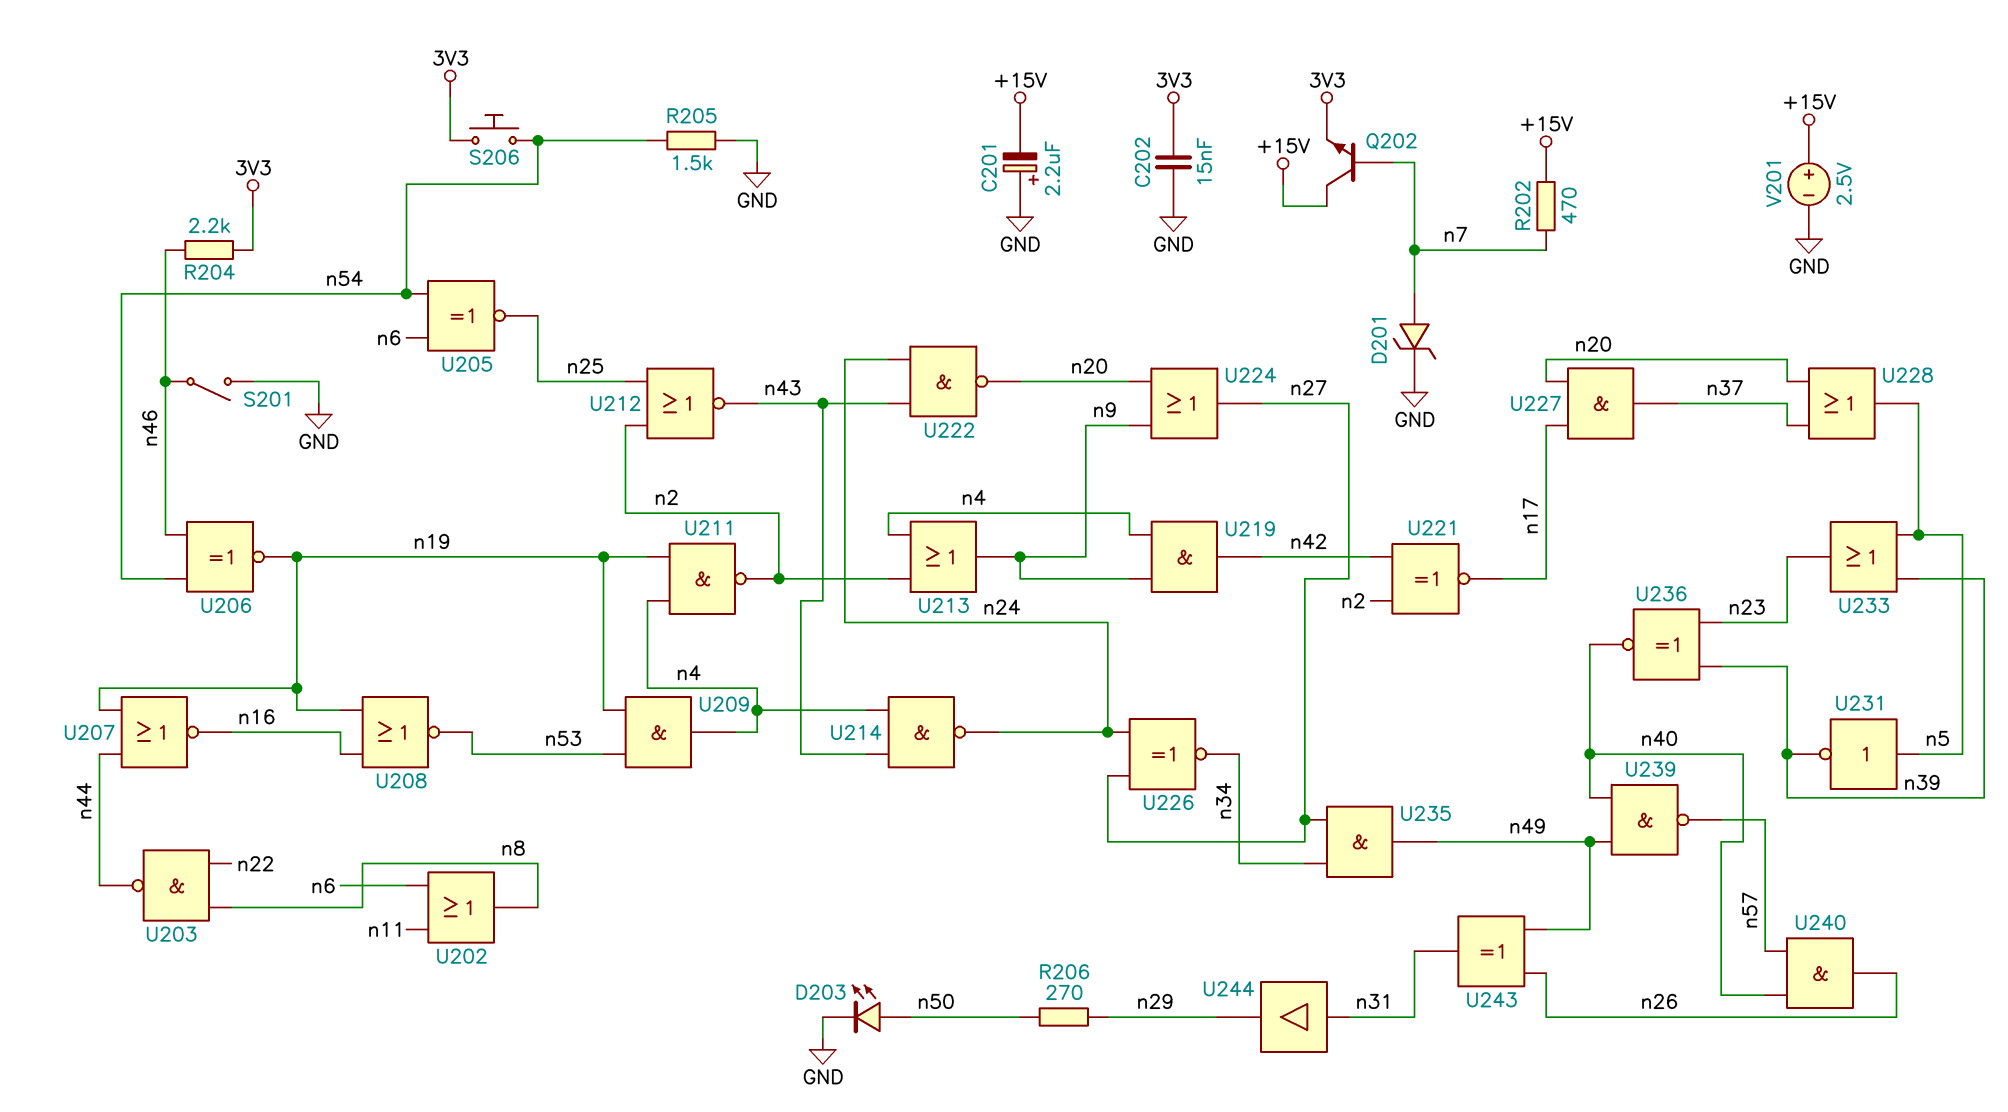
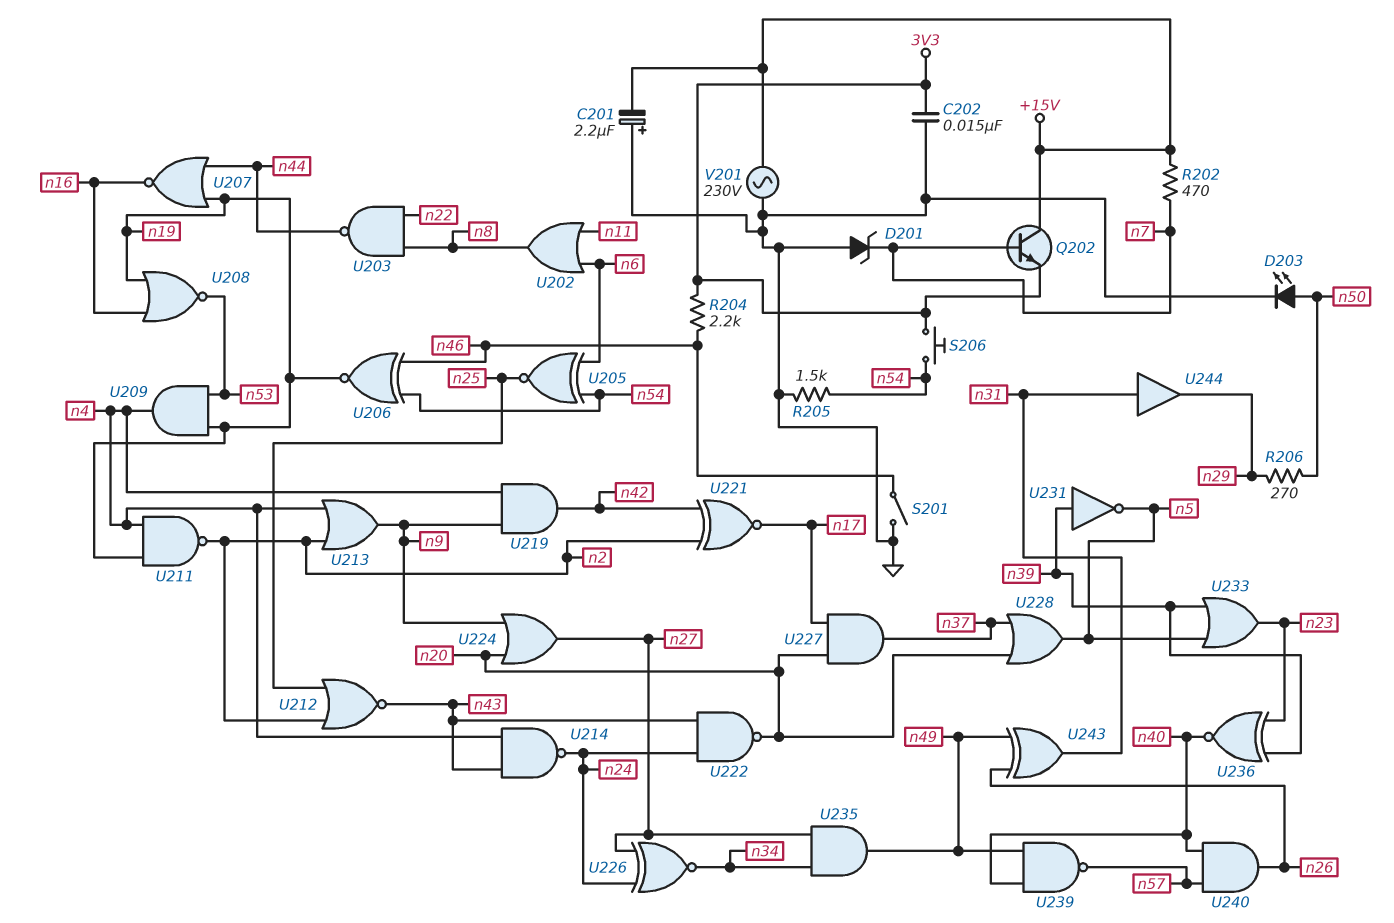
D201: zener (A n7, K GND) -> zener (A GND, K n7)
U231: NOT (in n5, out n39) -> NOT (in n39, out n5)
V201: 2.5V (plus +15V, minus GND) -> AC 230V (+15V, GND)

